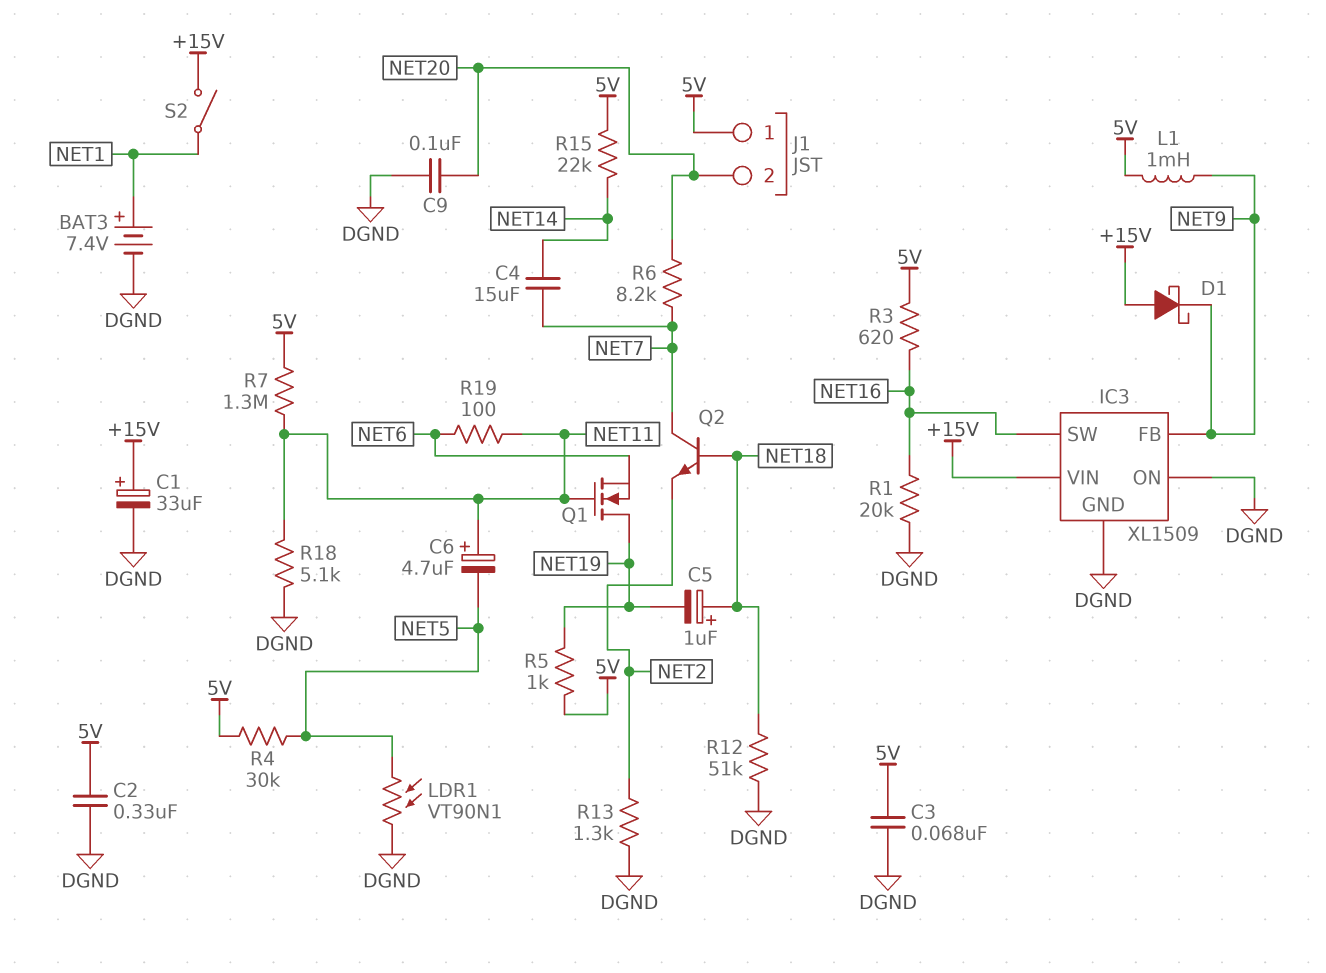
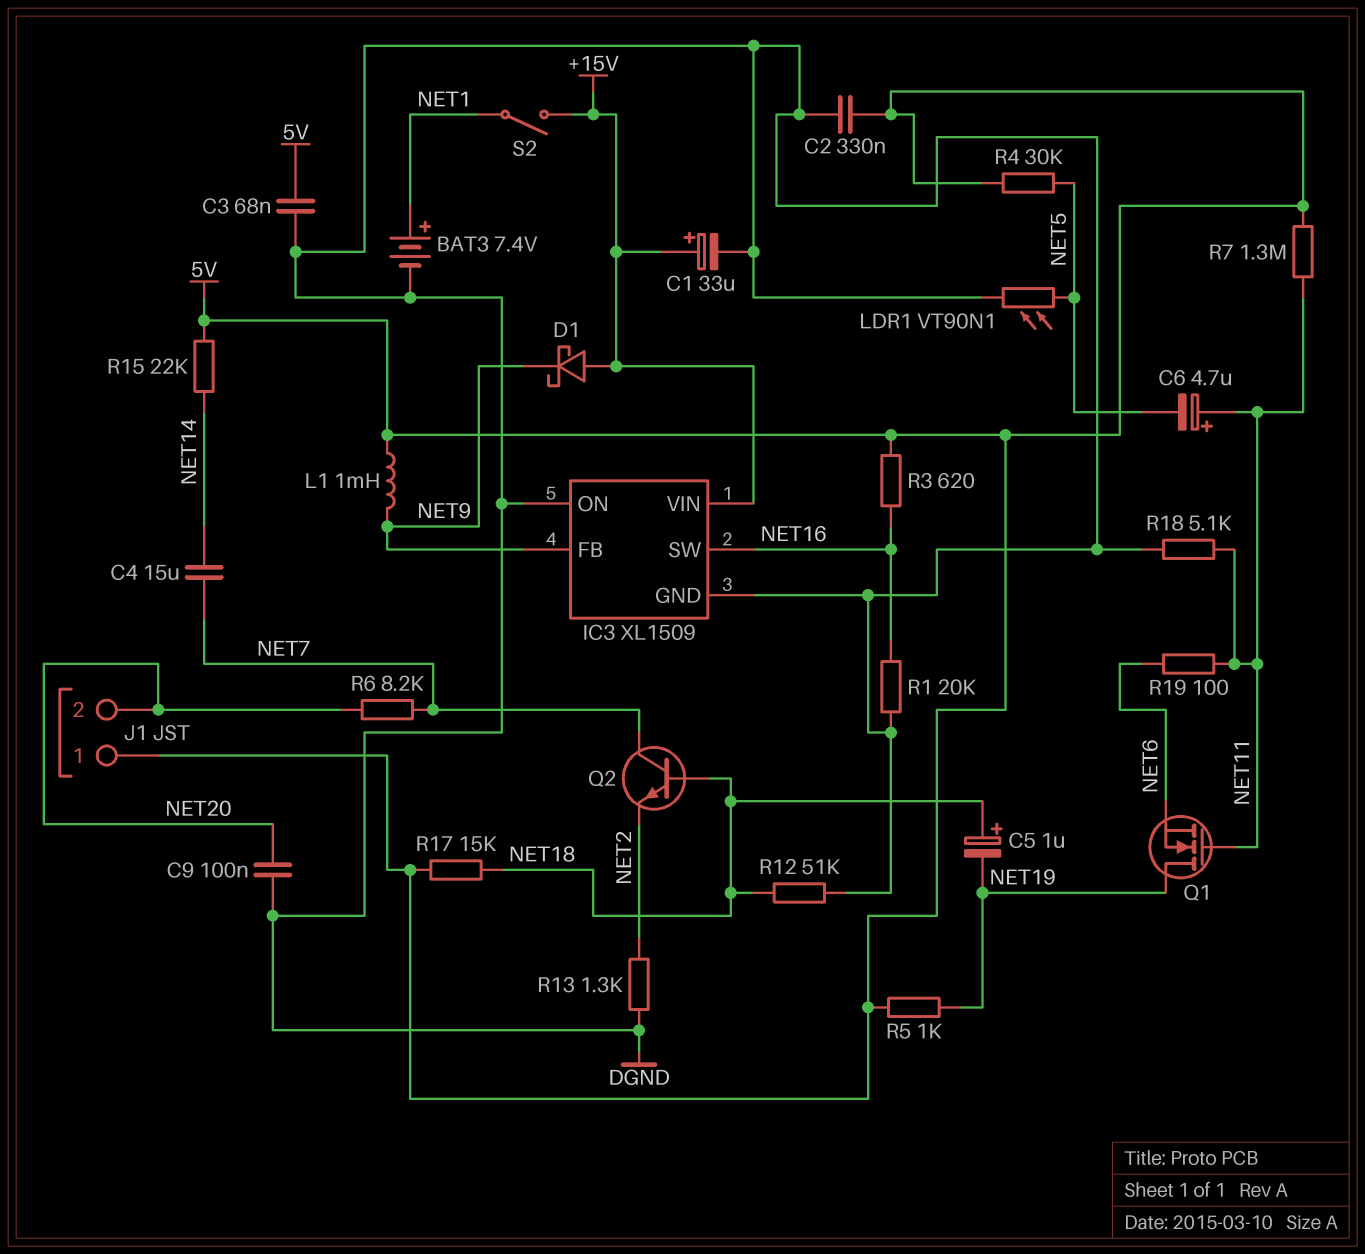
R17: none -> 15k (5V, NET18)

